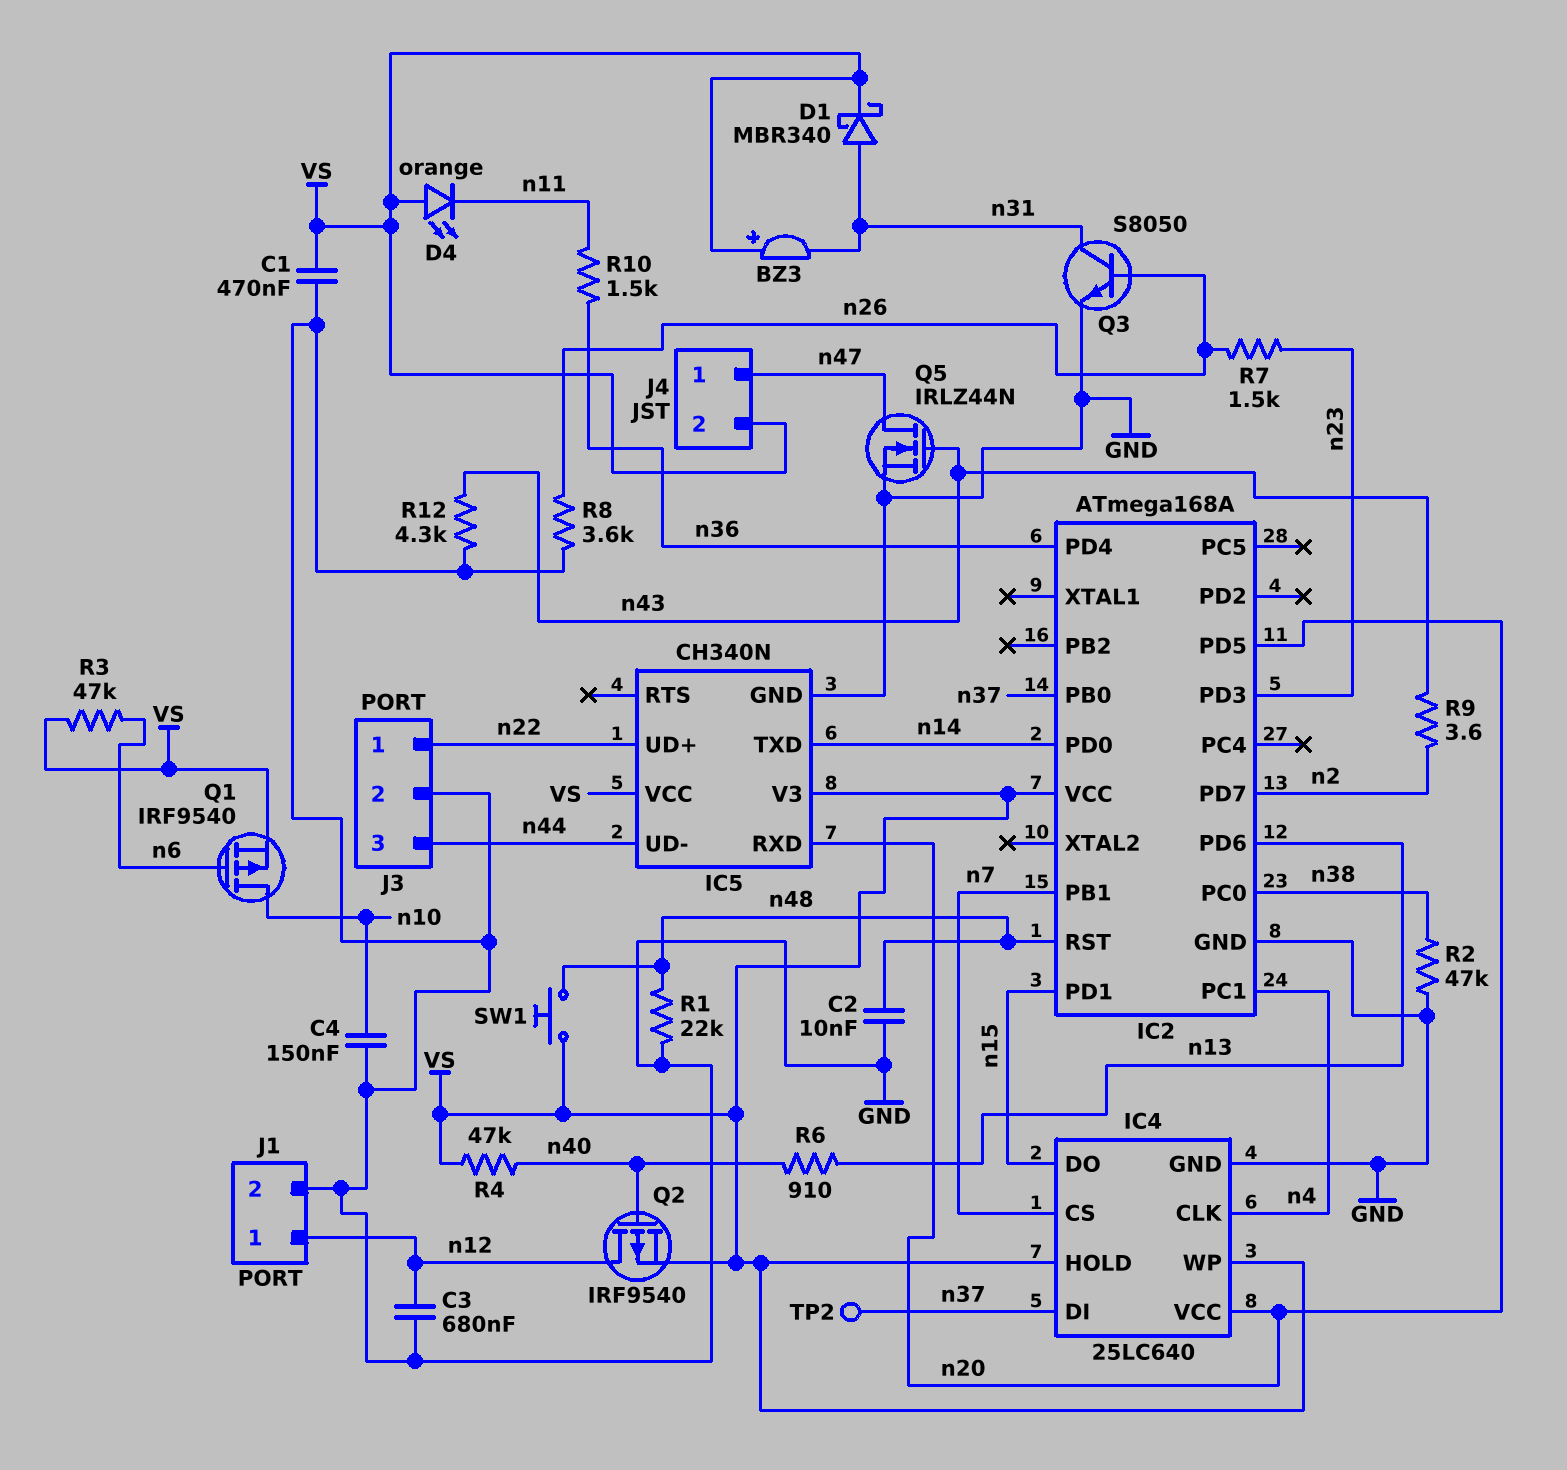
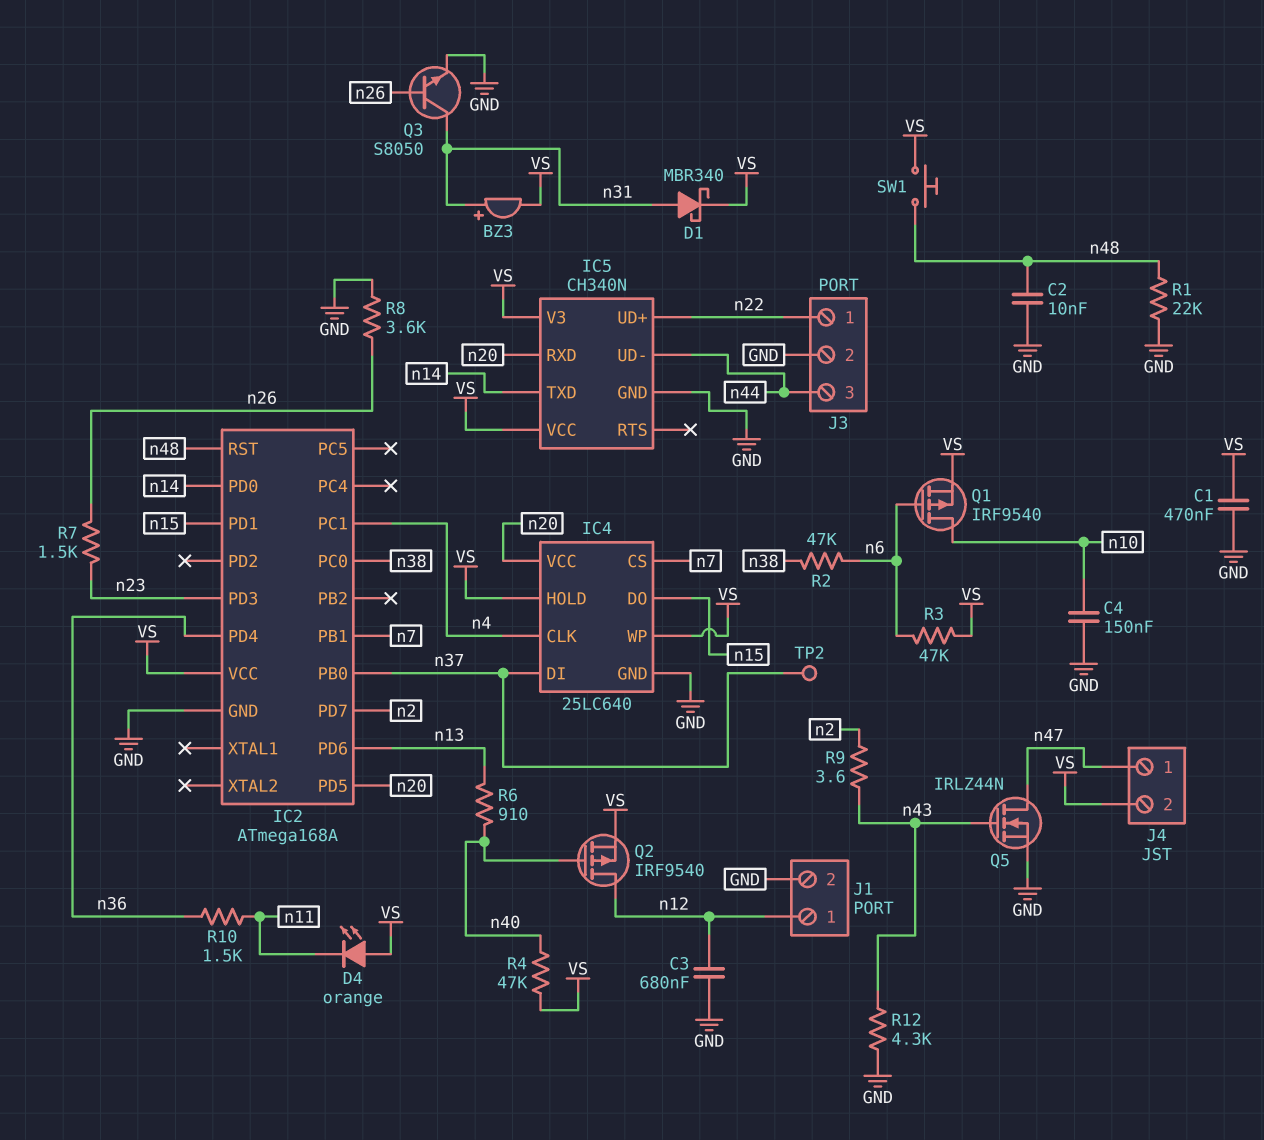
BZ3: buzzer (plus VS, minus n31) -> buzzer (plus n31, minus VS)
R2: 47k (GND, n38) -> 47k (n6, n38)

